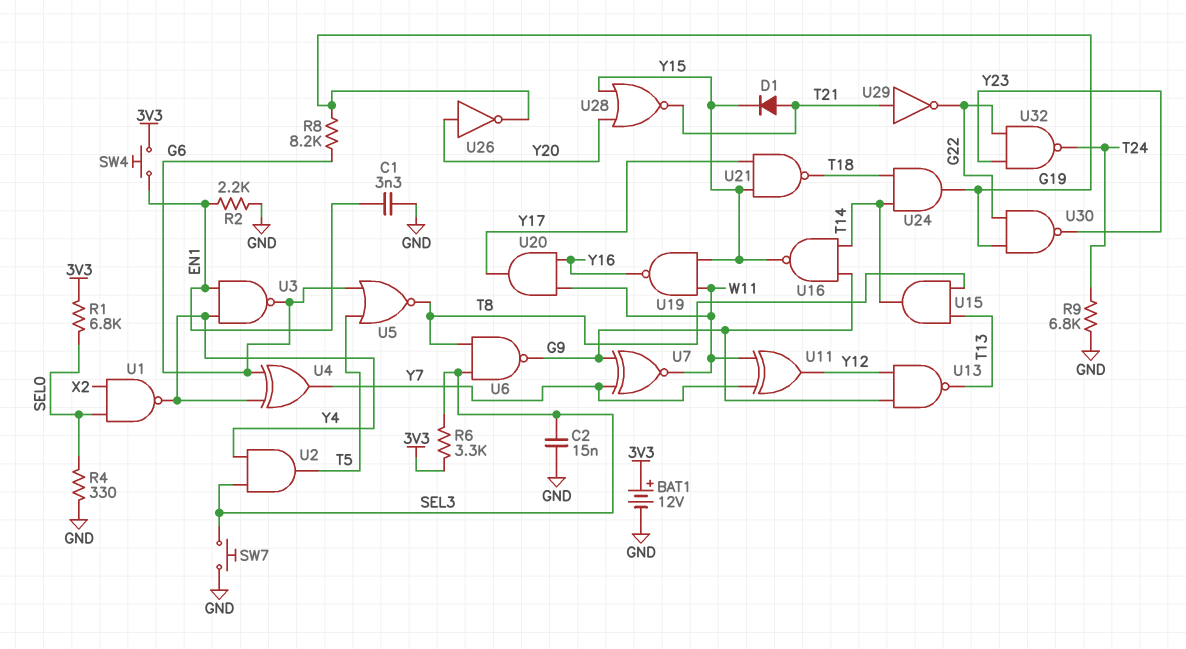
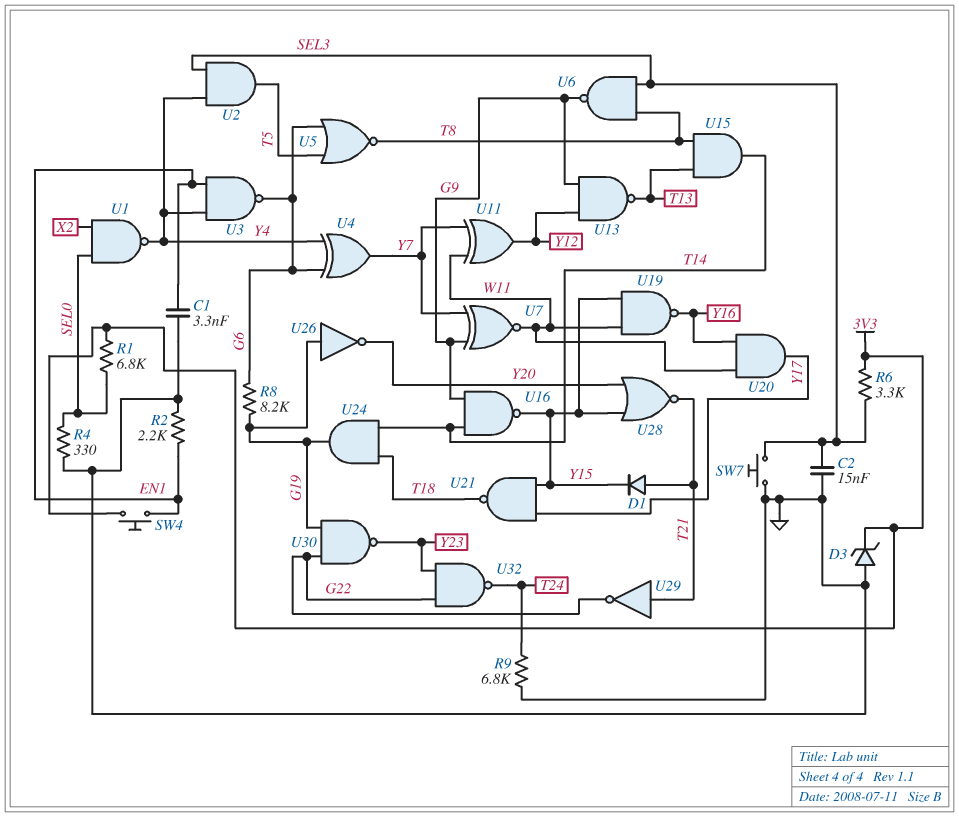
BAT1: 12V (plus 3V3, minus GND) -> none
D3: none -> zener (A GND, K 3V3)
U26: NOT (in Y20, out G19) -> NOT (in G19, out Y20)

